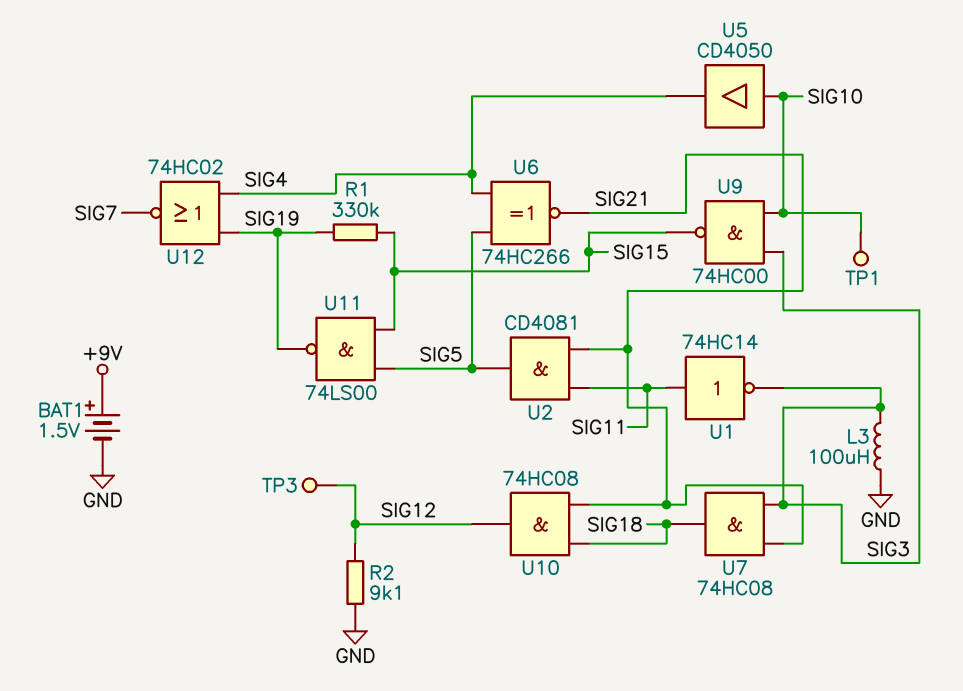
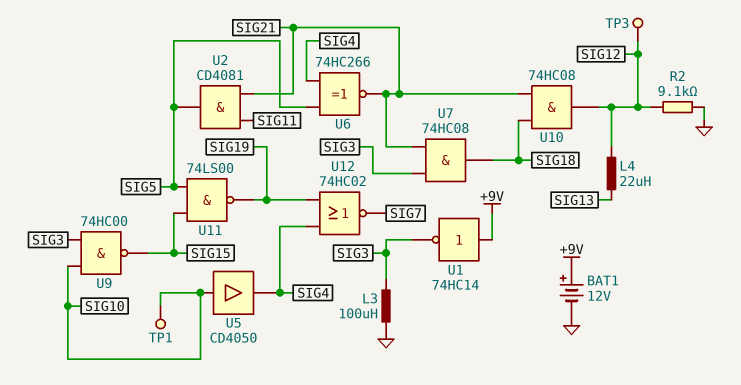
BAT1: 1.5V (plus +9V, minus GND) -> 12V (plus +9V, minus GND)
L4: none -> 22uH (SIG12, SIG13)
R1: 330k (SIG15, SIG19) -> none
U1: NOT 74HC14 (in SIG11, out SIG3) -> NOT 74HC14 (in +9V, out SIG3)

